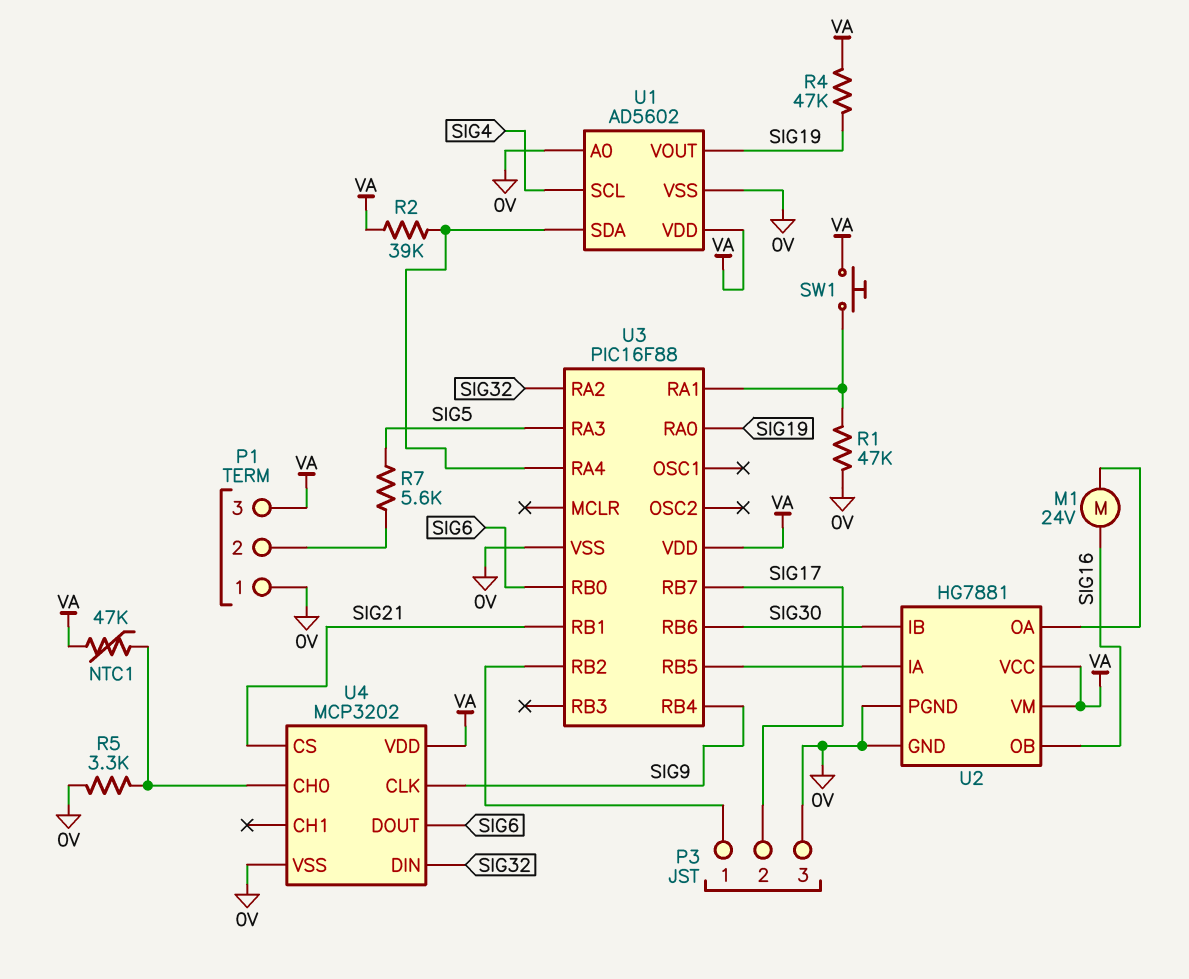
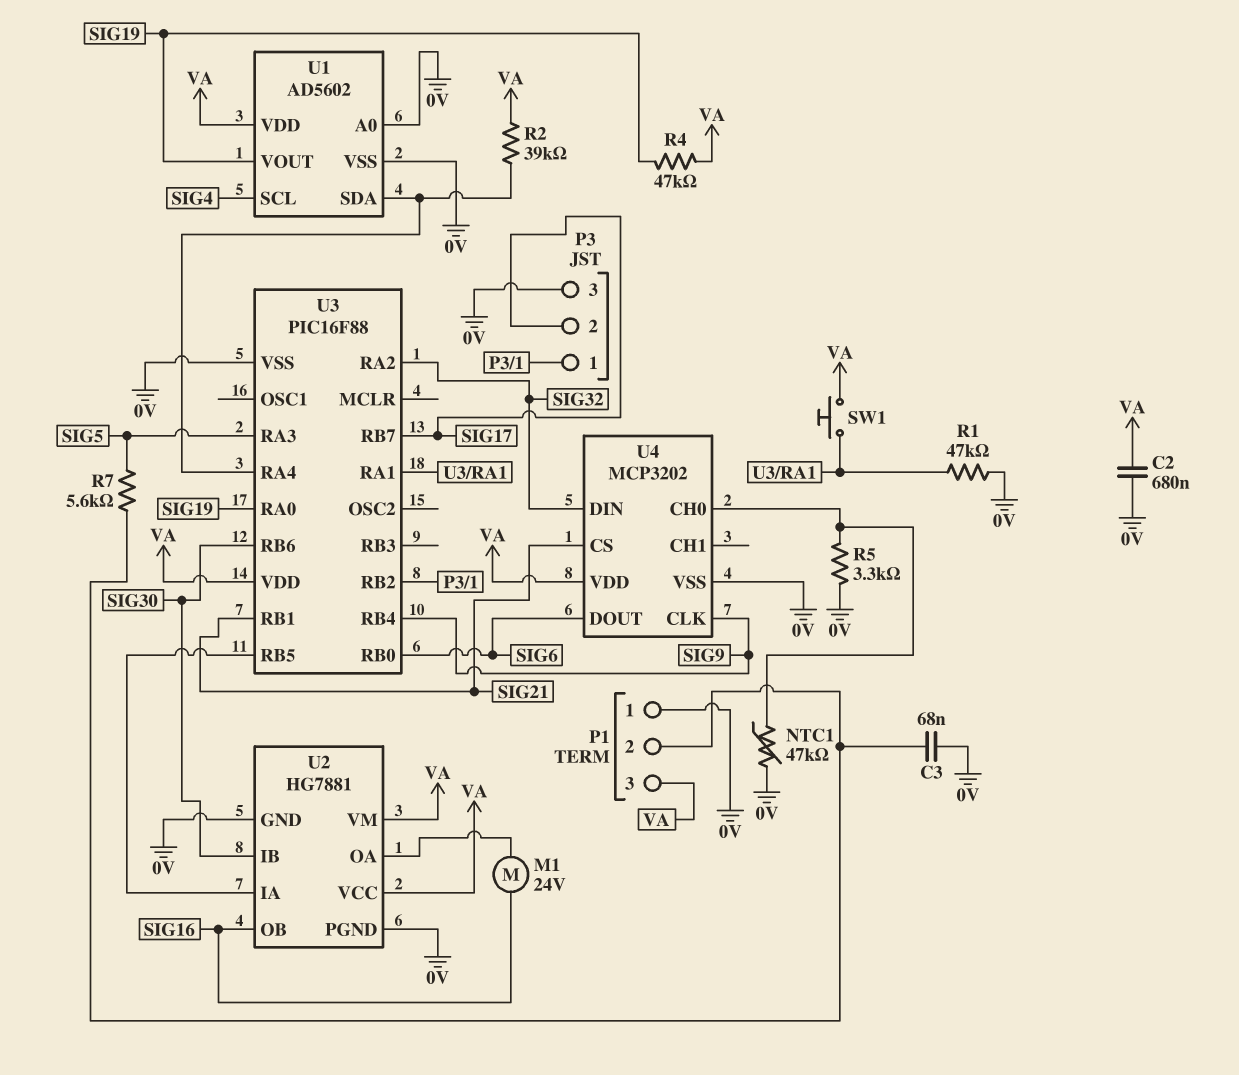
C2: none -> 680nF (0V, VA)
C3: none -> 68nF (0V, P1/2)
NTC1: 47k (U4/CH0, VA) -> 47k (0V, U4/CH0)

